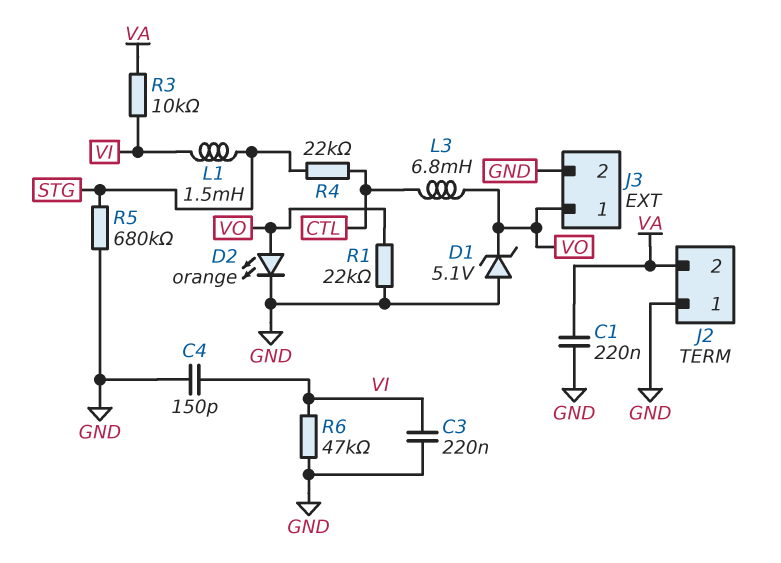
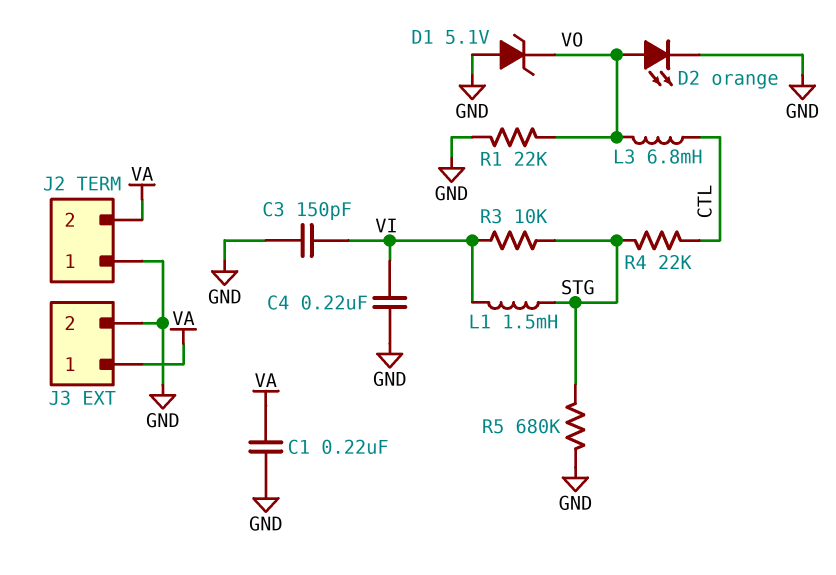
C3: 220nF (GND, VI) -> 150pF (GND, VI)
C4: 150pF (GND, VI) -> 220nF (GND, VI)
J3 pin 1: VO -> VA
R3: 10k (VA, VI) -> 10k (STG, VI)
R6: 47k (GND, VI) -> none

